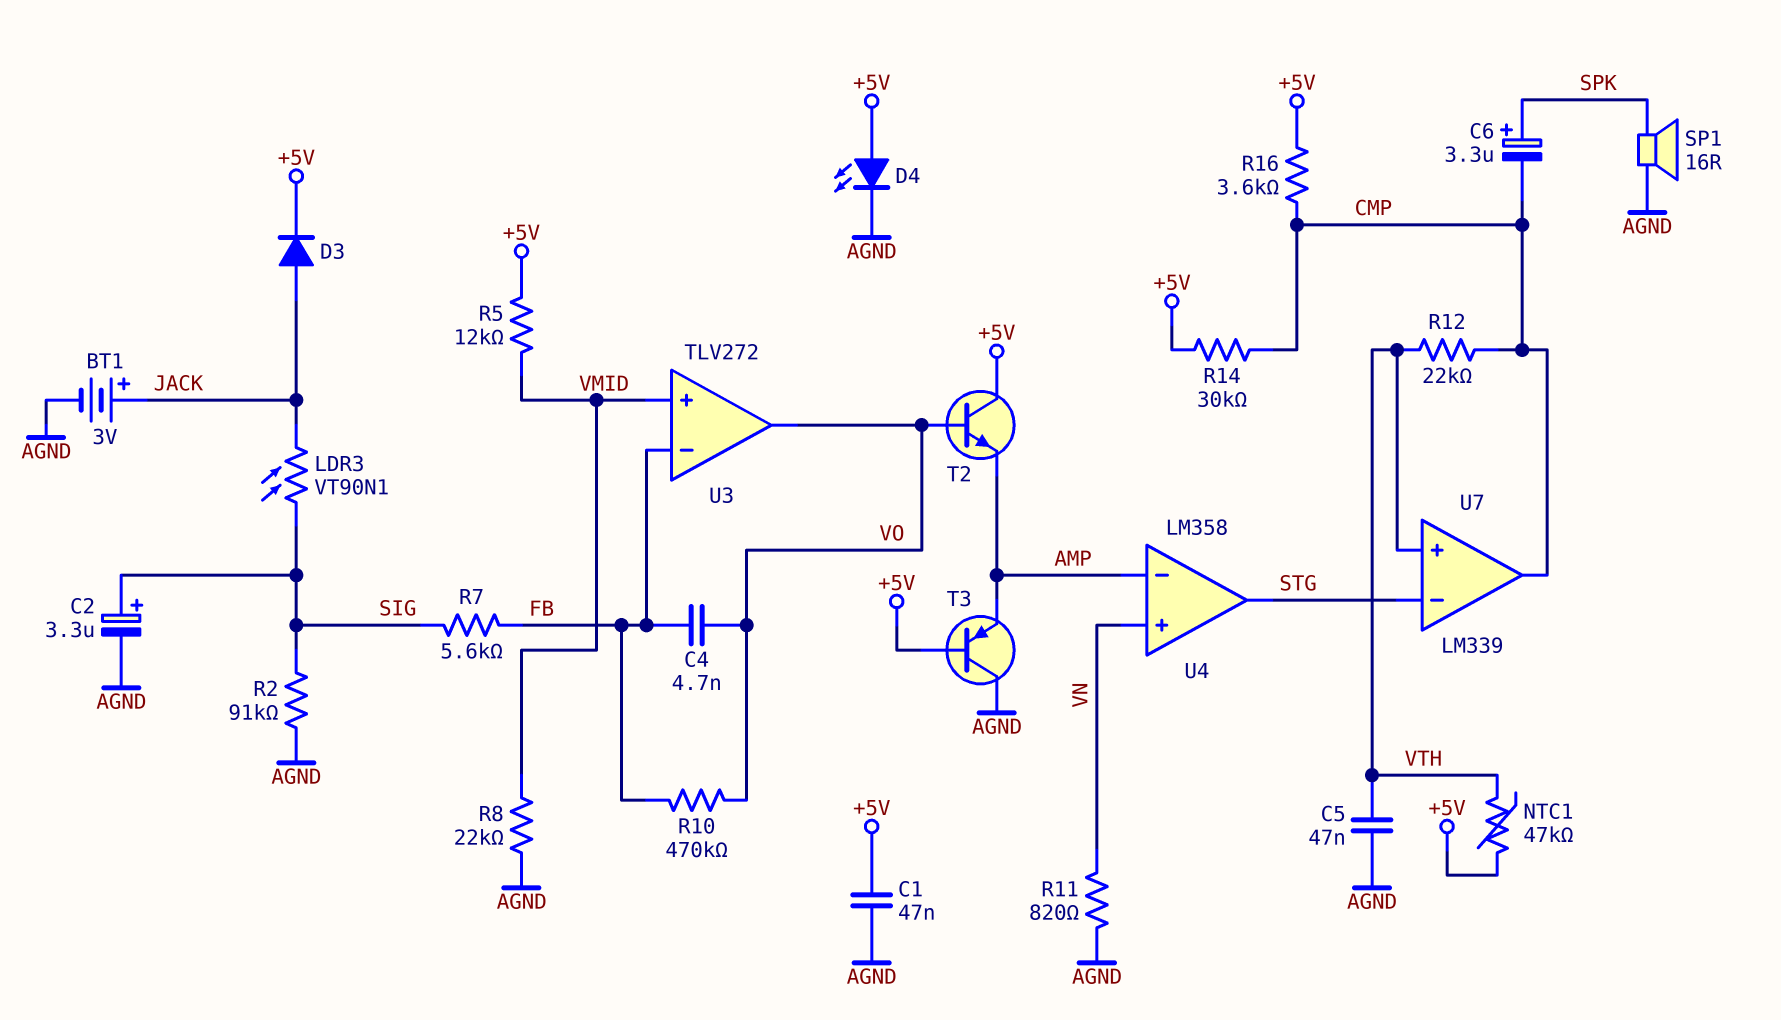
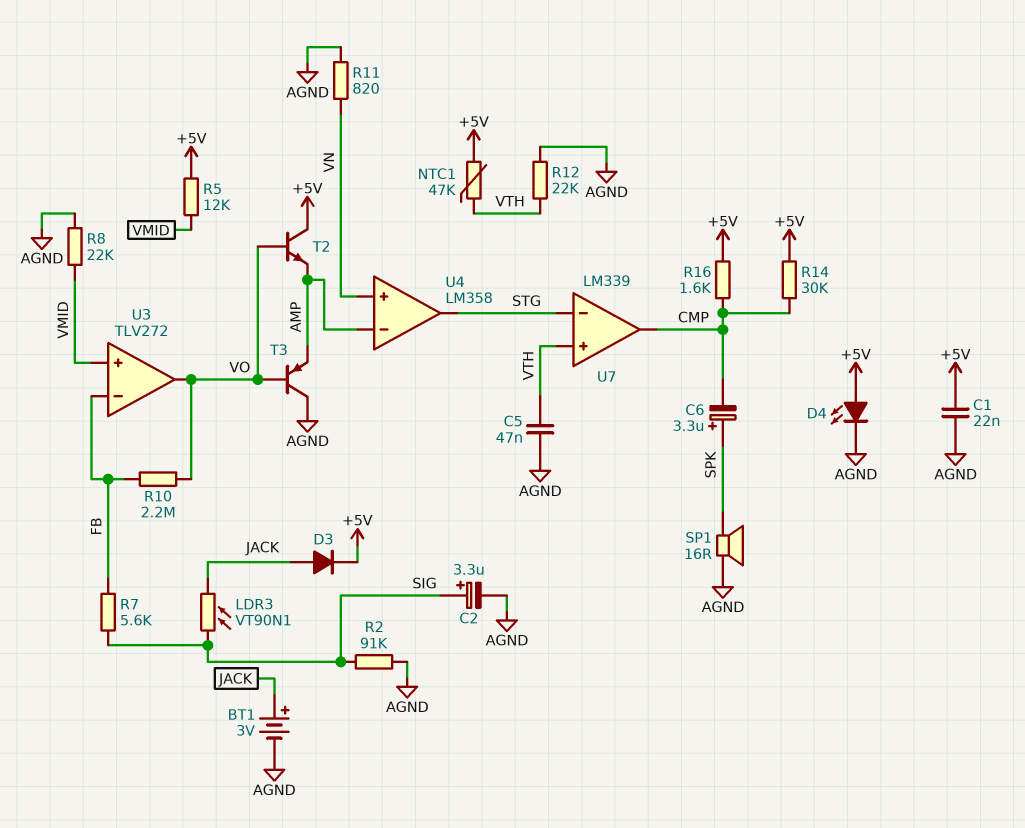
C1: 47nF (+5V, AGND) -> 22nF (+5V, AGND)
C4: 4.7nF (FB, VO) -> none
R10: 470k (FB, VO) -> 2.2M (FB, VO)
R12: 22k (CMP, VTH) -> 22k (AGND, VTH)
R16: 3.6k (+5V, CMP) -> 1.6k (+5V, CMP)
T3: PNP (B +5V, C AGND, E AMP) -> PNP (B VO, C AGND, E AMP)

